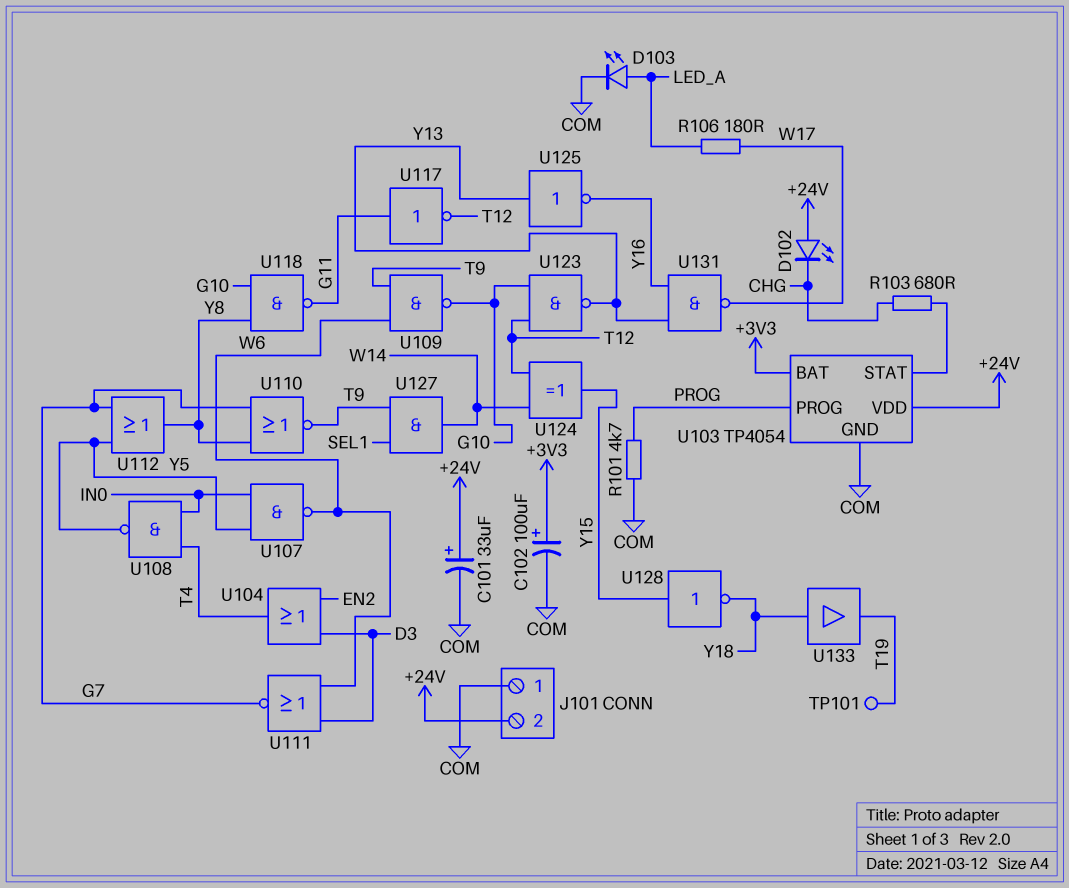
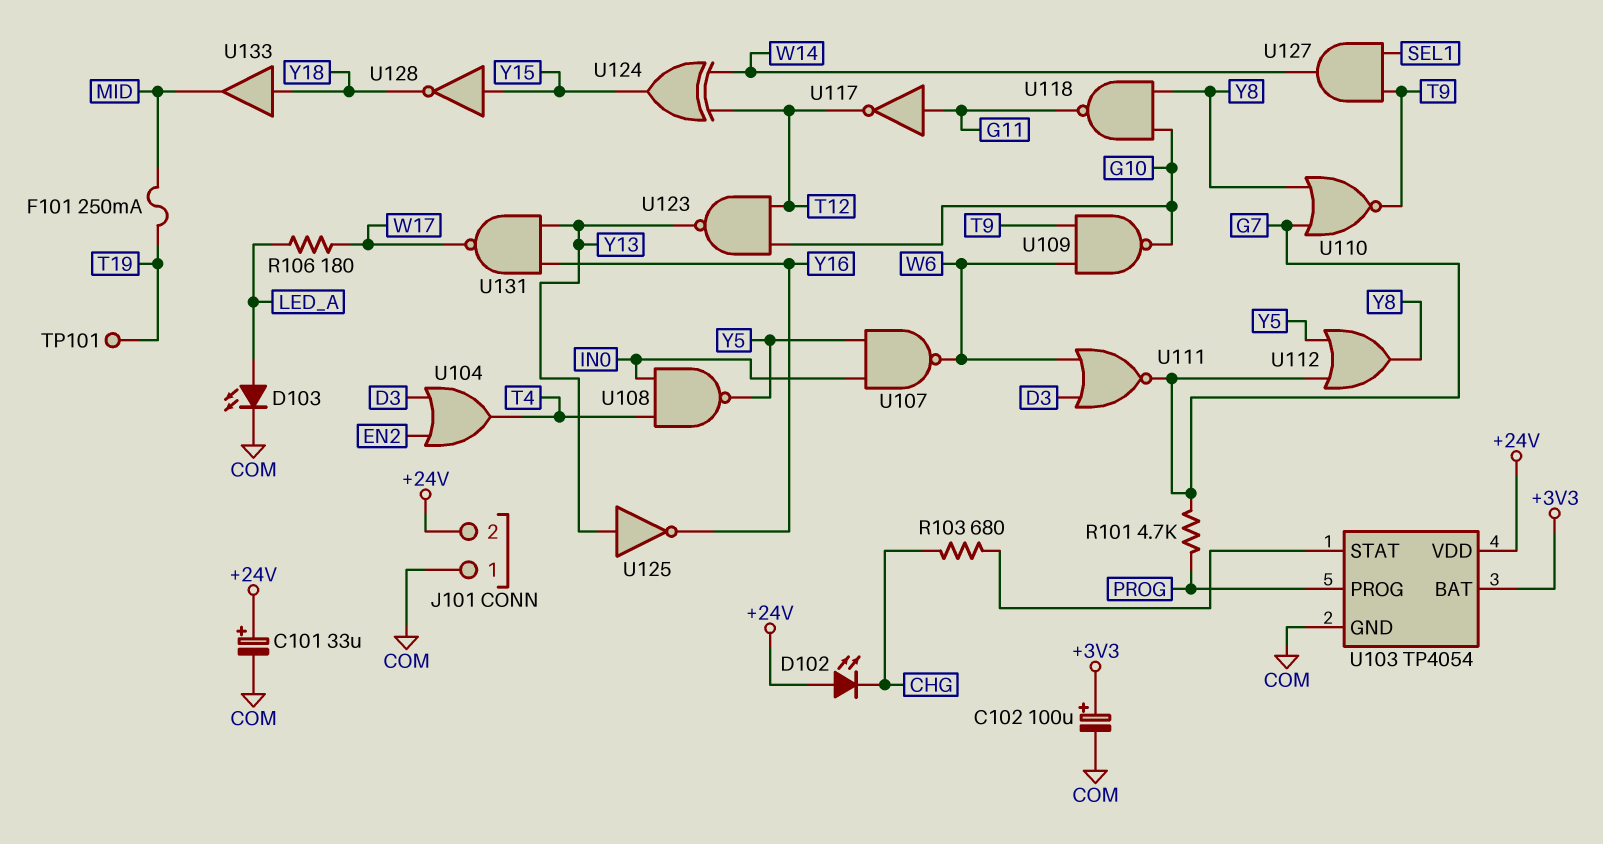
F101: none -> 250mA (MID, T19)
R101: 4.7k (COM, PROG) -> 4.7k (G7, PROG)
U133: buffer (in Y18, out T19) -> buffer (in Y18, out MID)

